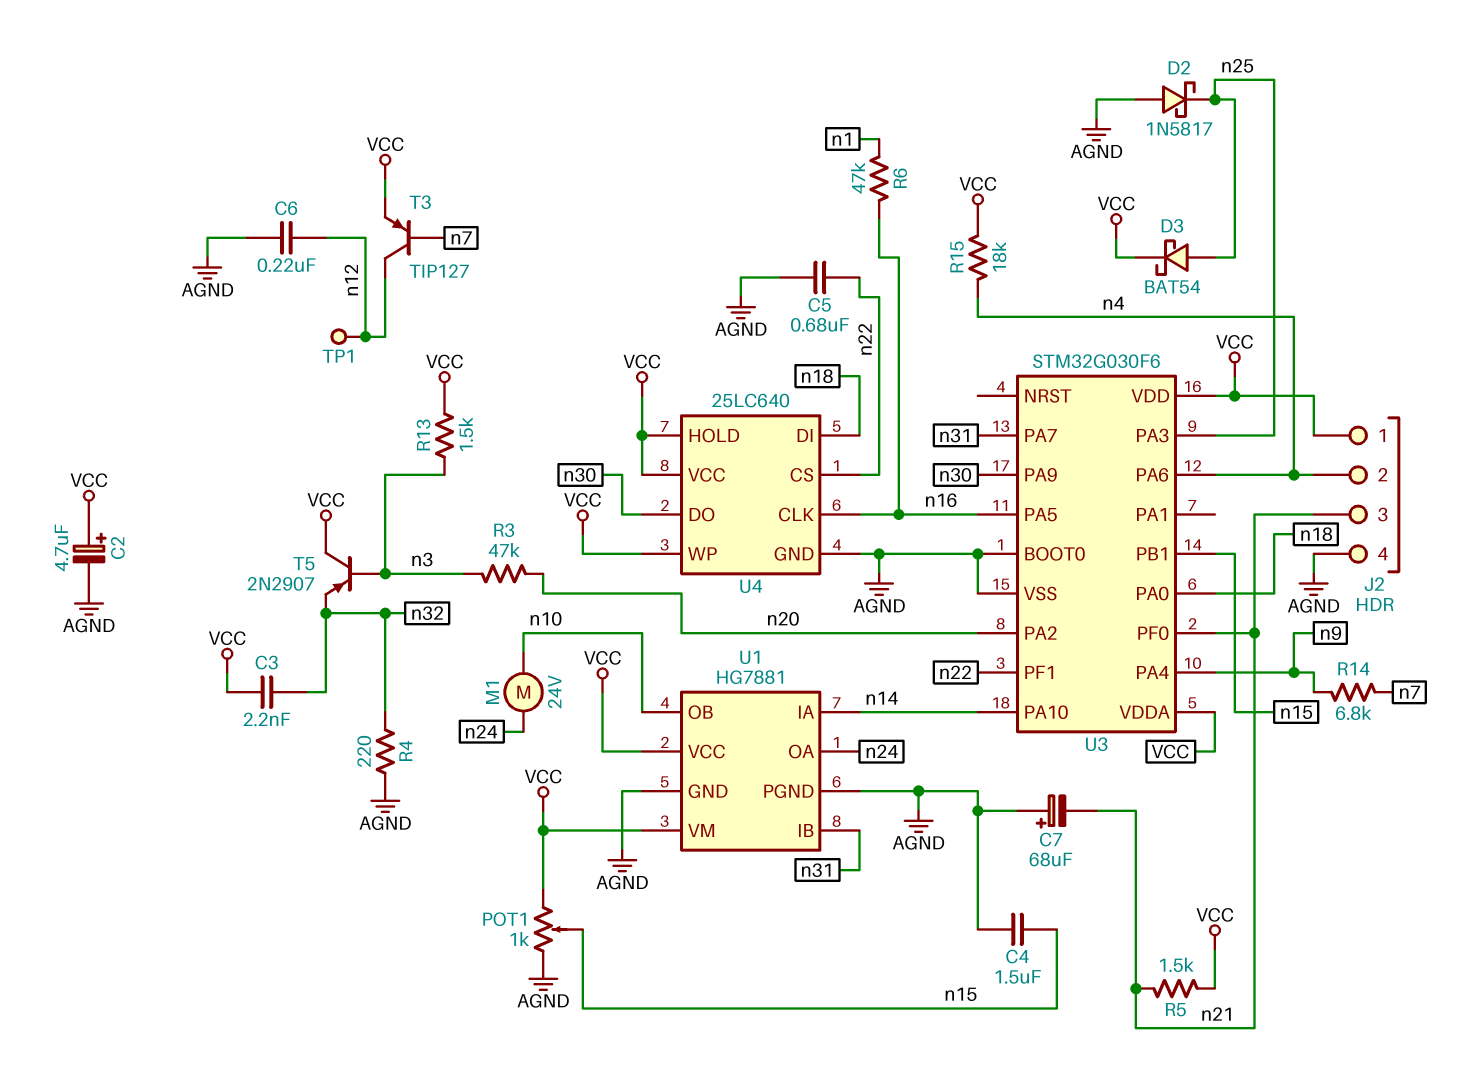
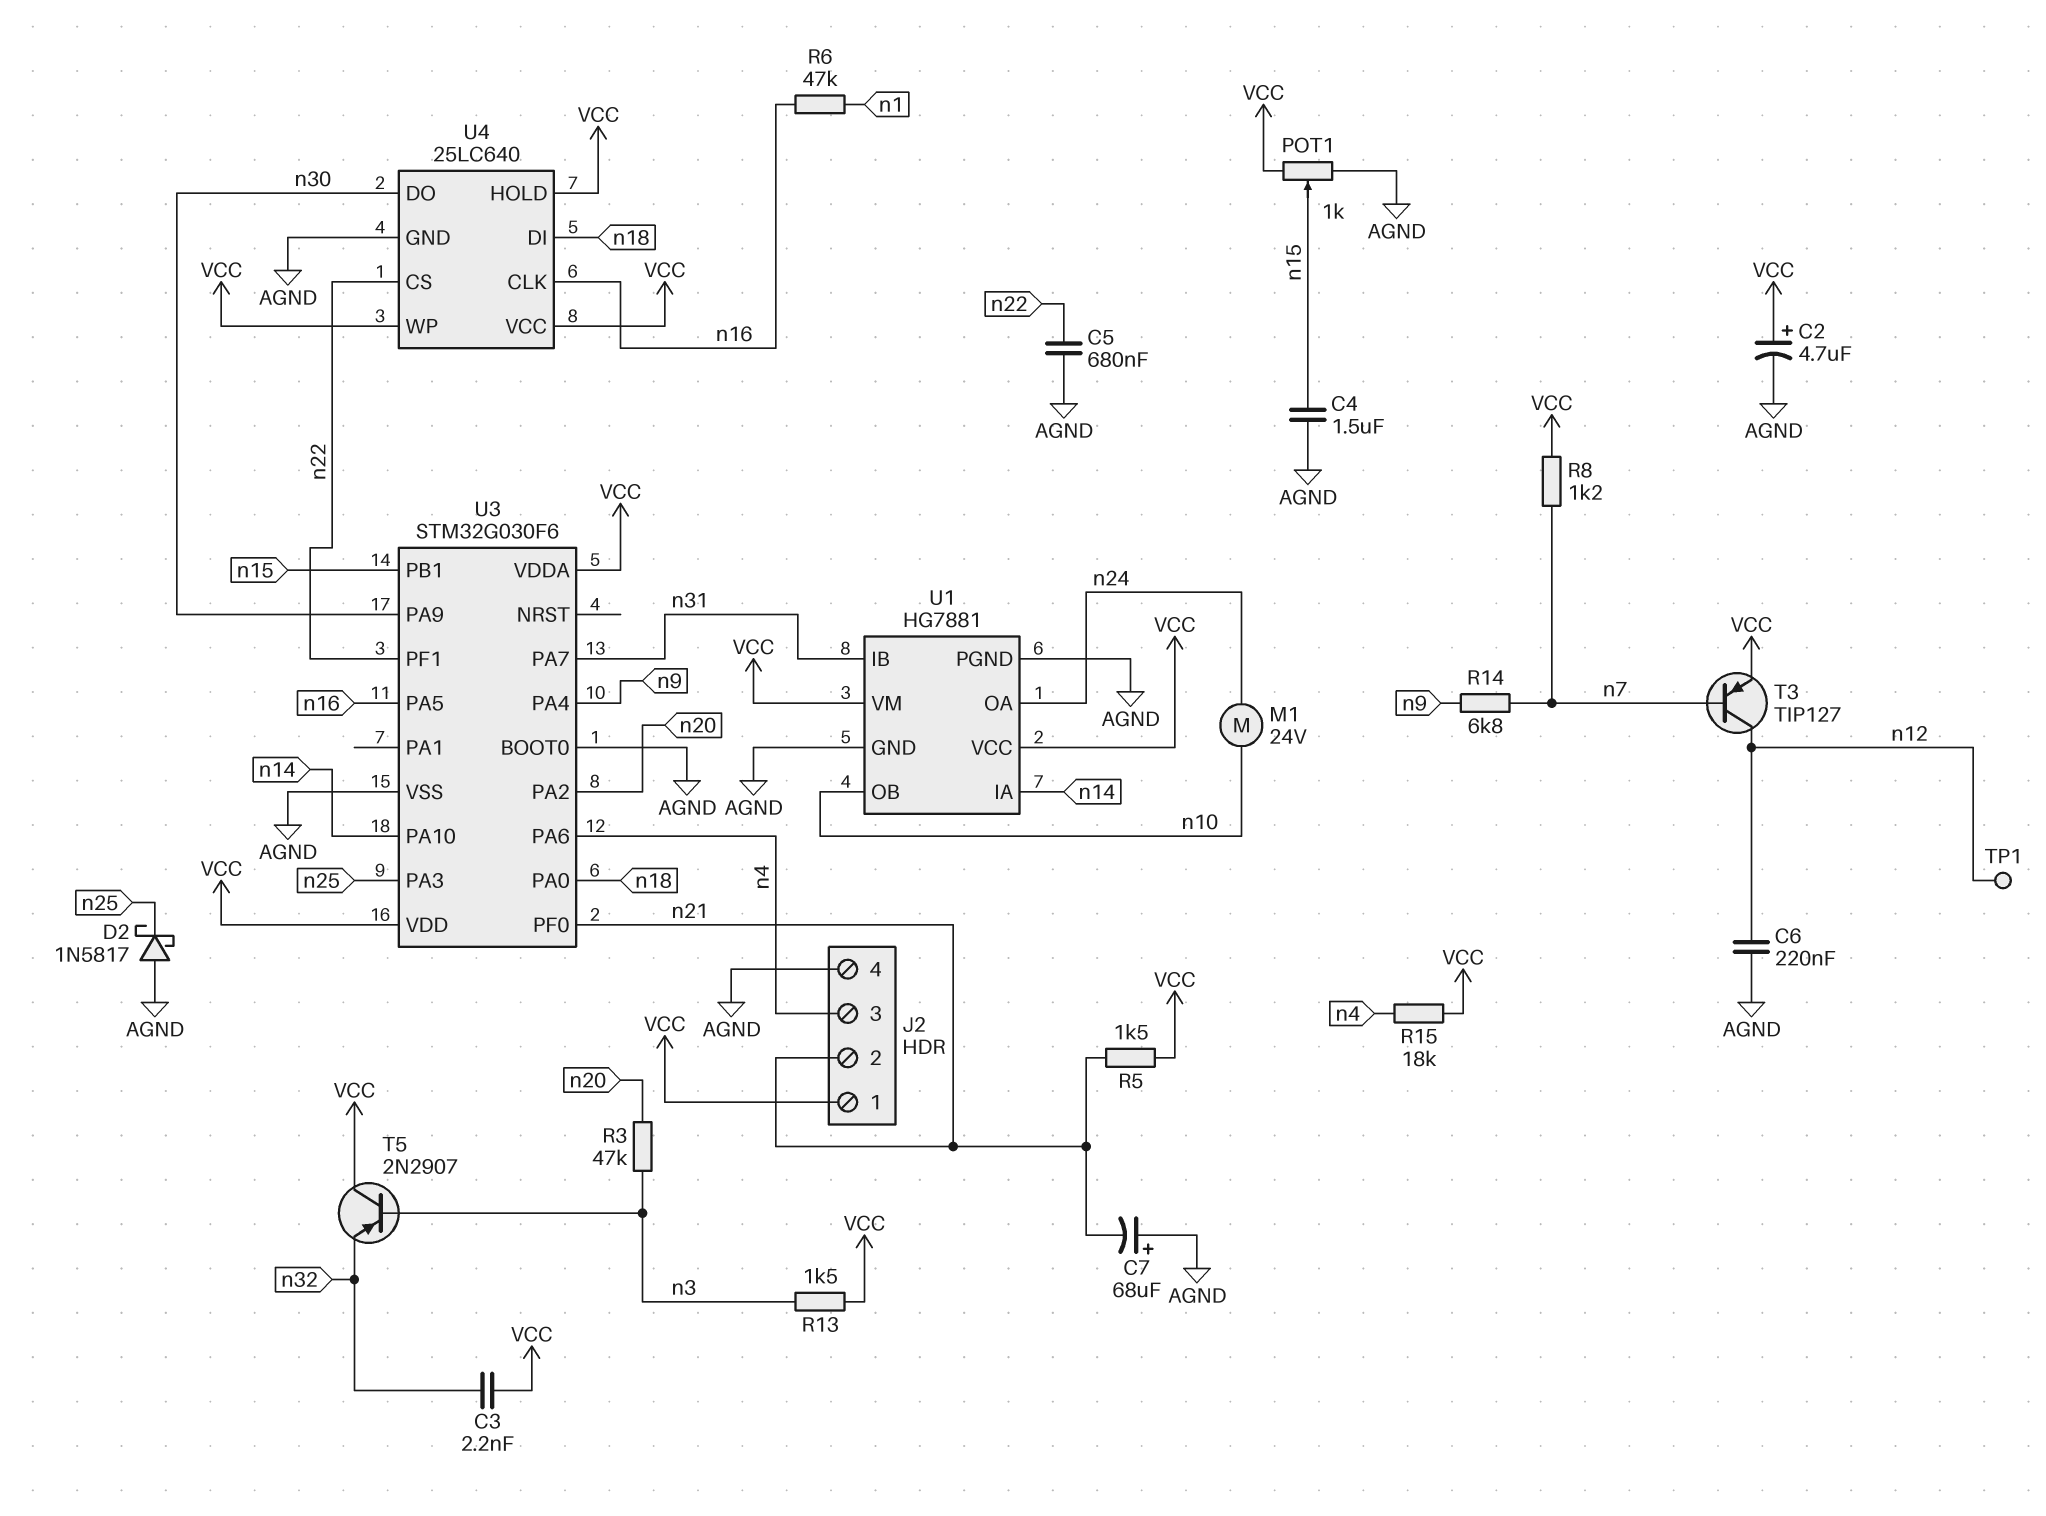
D3: schottky BAT54 (A n25, K VCC) -> none
J2 pin 2: n4 -> n21
J2 pin 3: n21 -> n4
R4: 220 (AGND, n32) -> none
R8: none -> 1.2k (VCC, n7)

